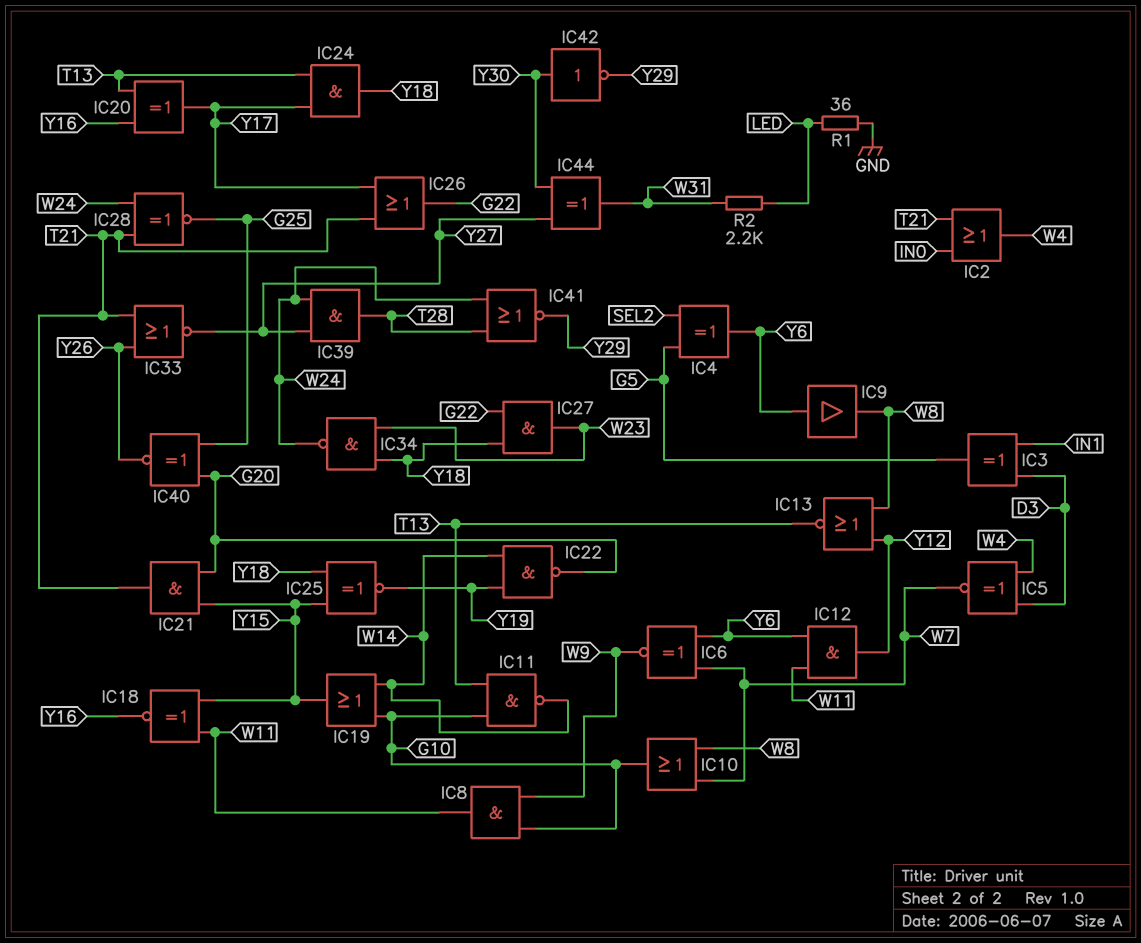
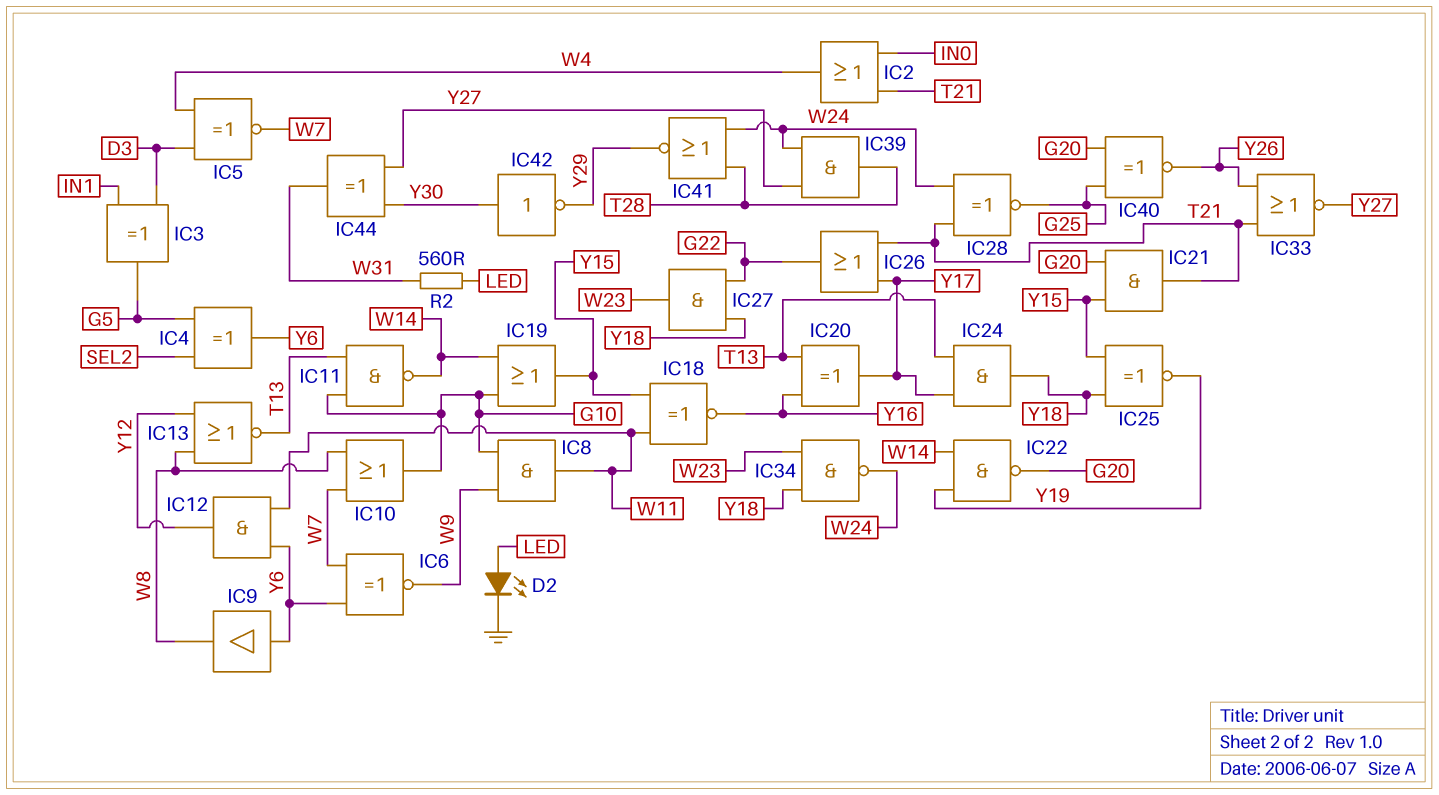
D2: none -> LED (A LED, K GND)
R1: 36 (GND, LED) -> none
R2: 2.2k (LED, W31) -> 560 (LED, W31)

